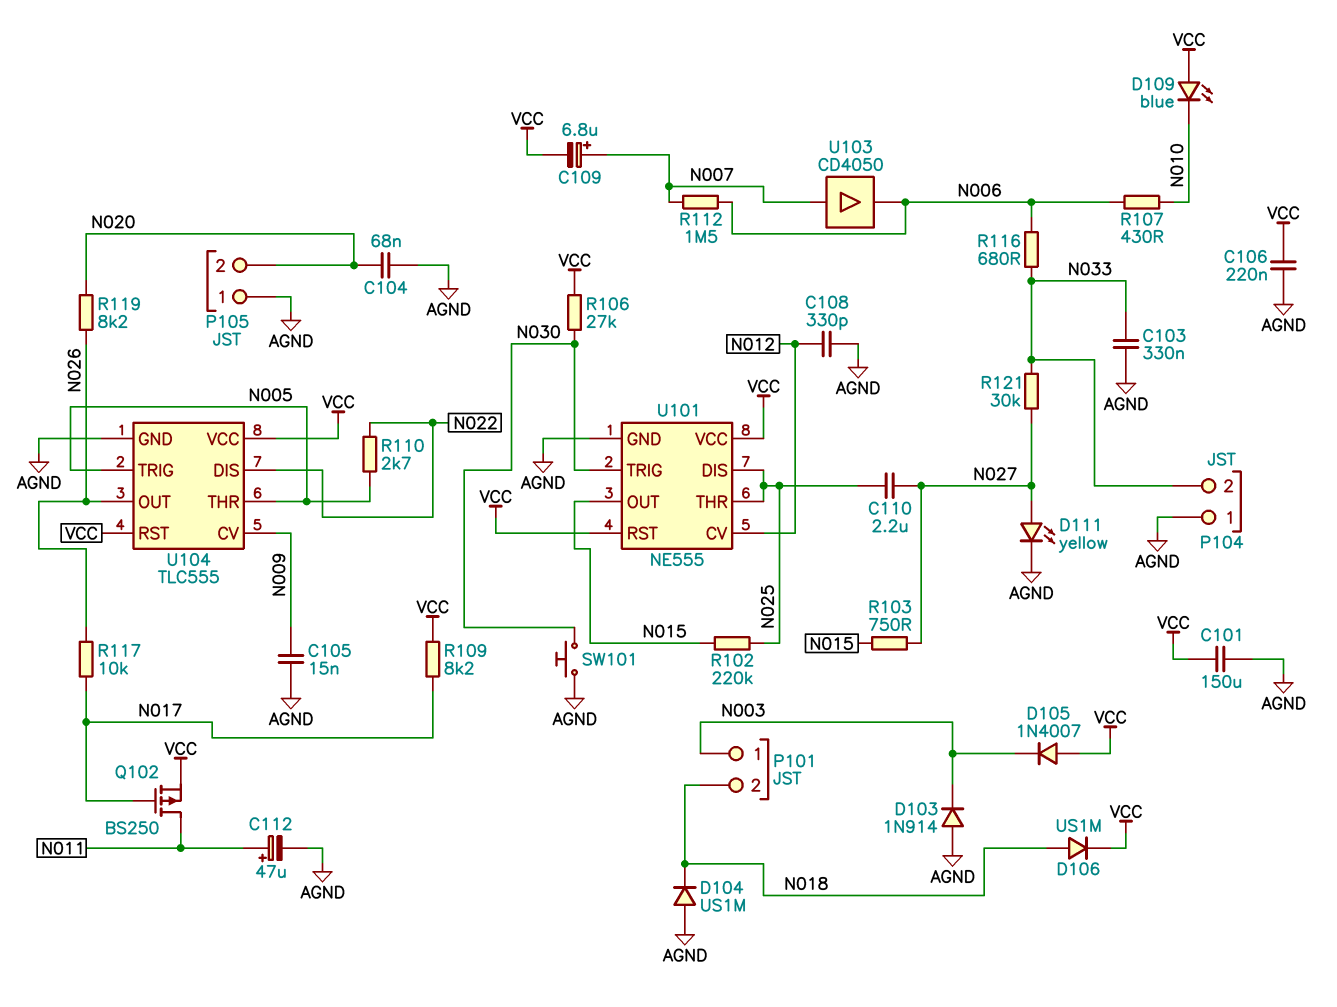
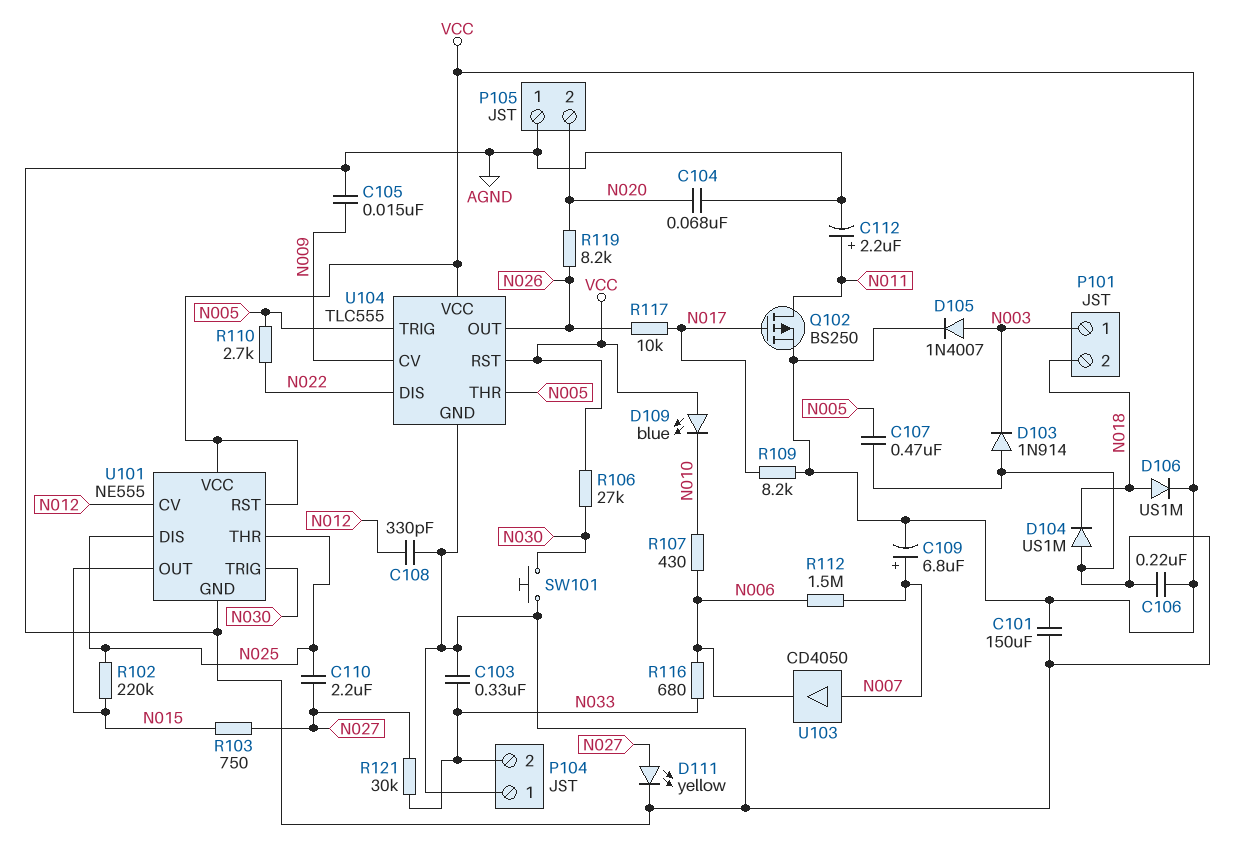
C107: none -> 470nF (AGND, N005)
C112: 47uF (plus N011, minus AGND) -> 2.2uF (plus N011, minus AGND)
D105: diode 1N4007 (A VCC, K N003) -> diode 1N4007 (A N003, K VCC)

